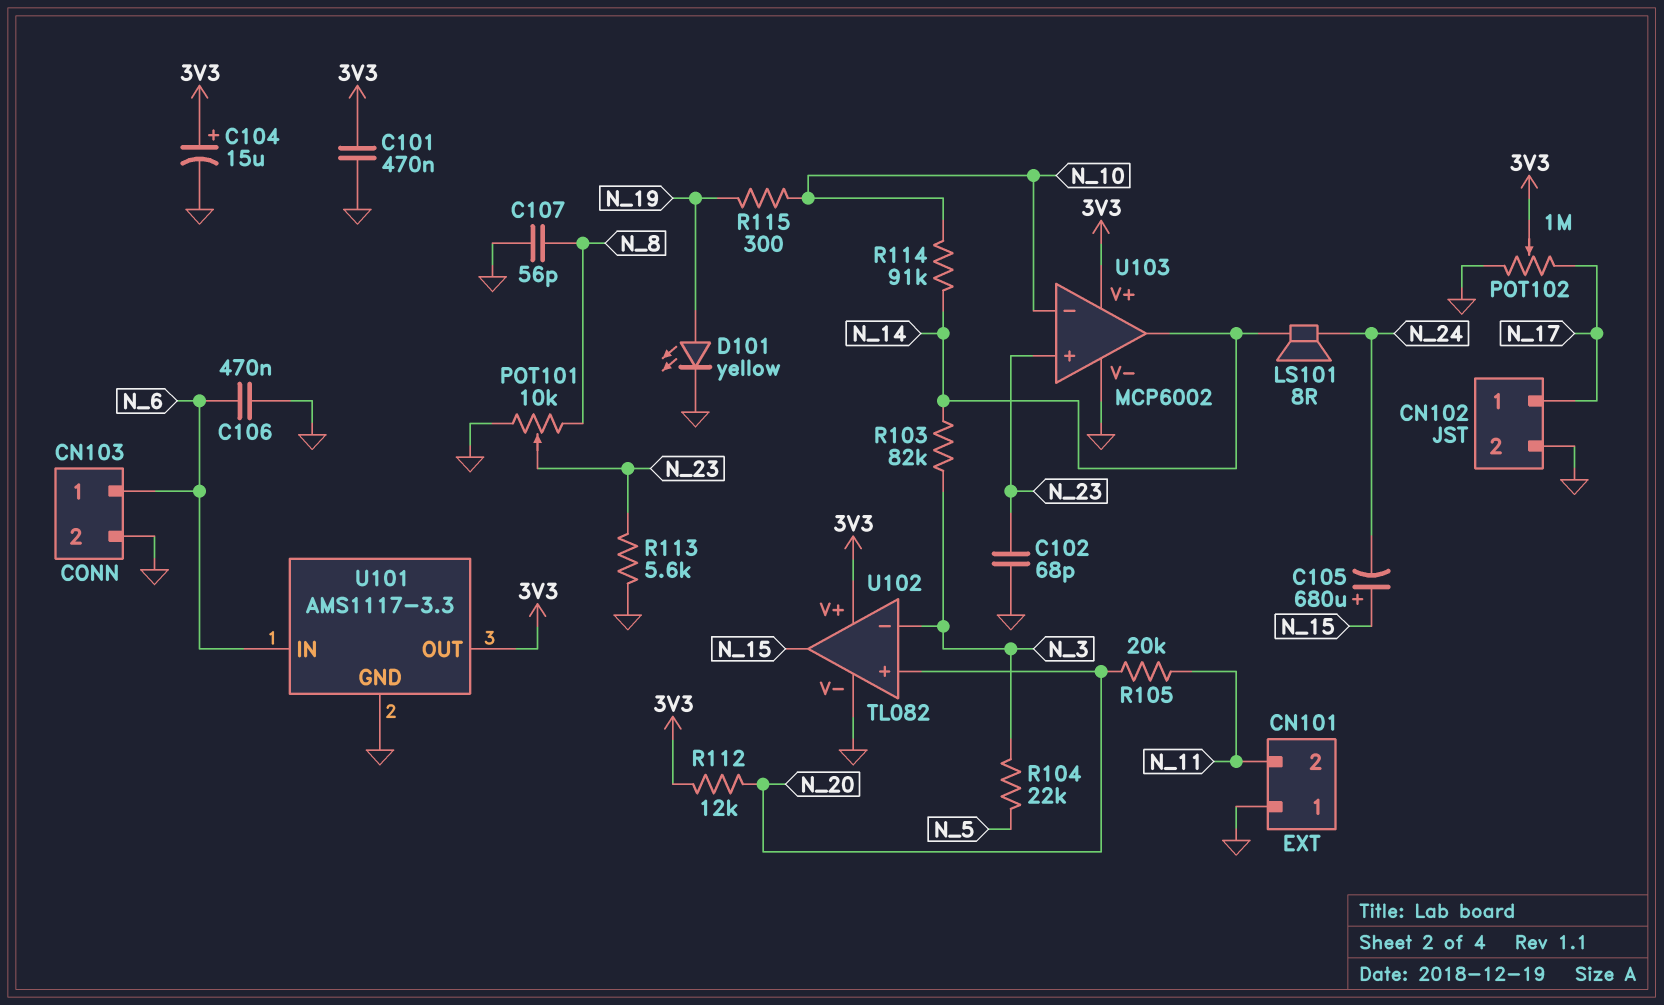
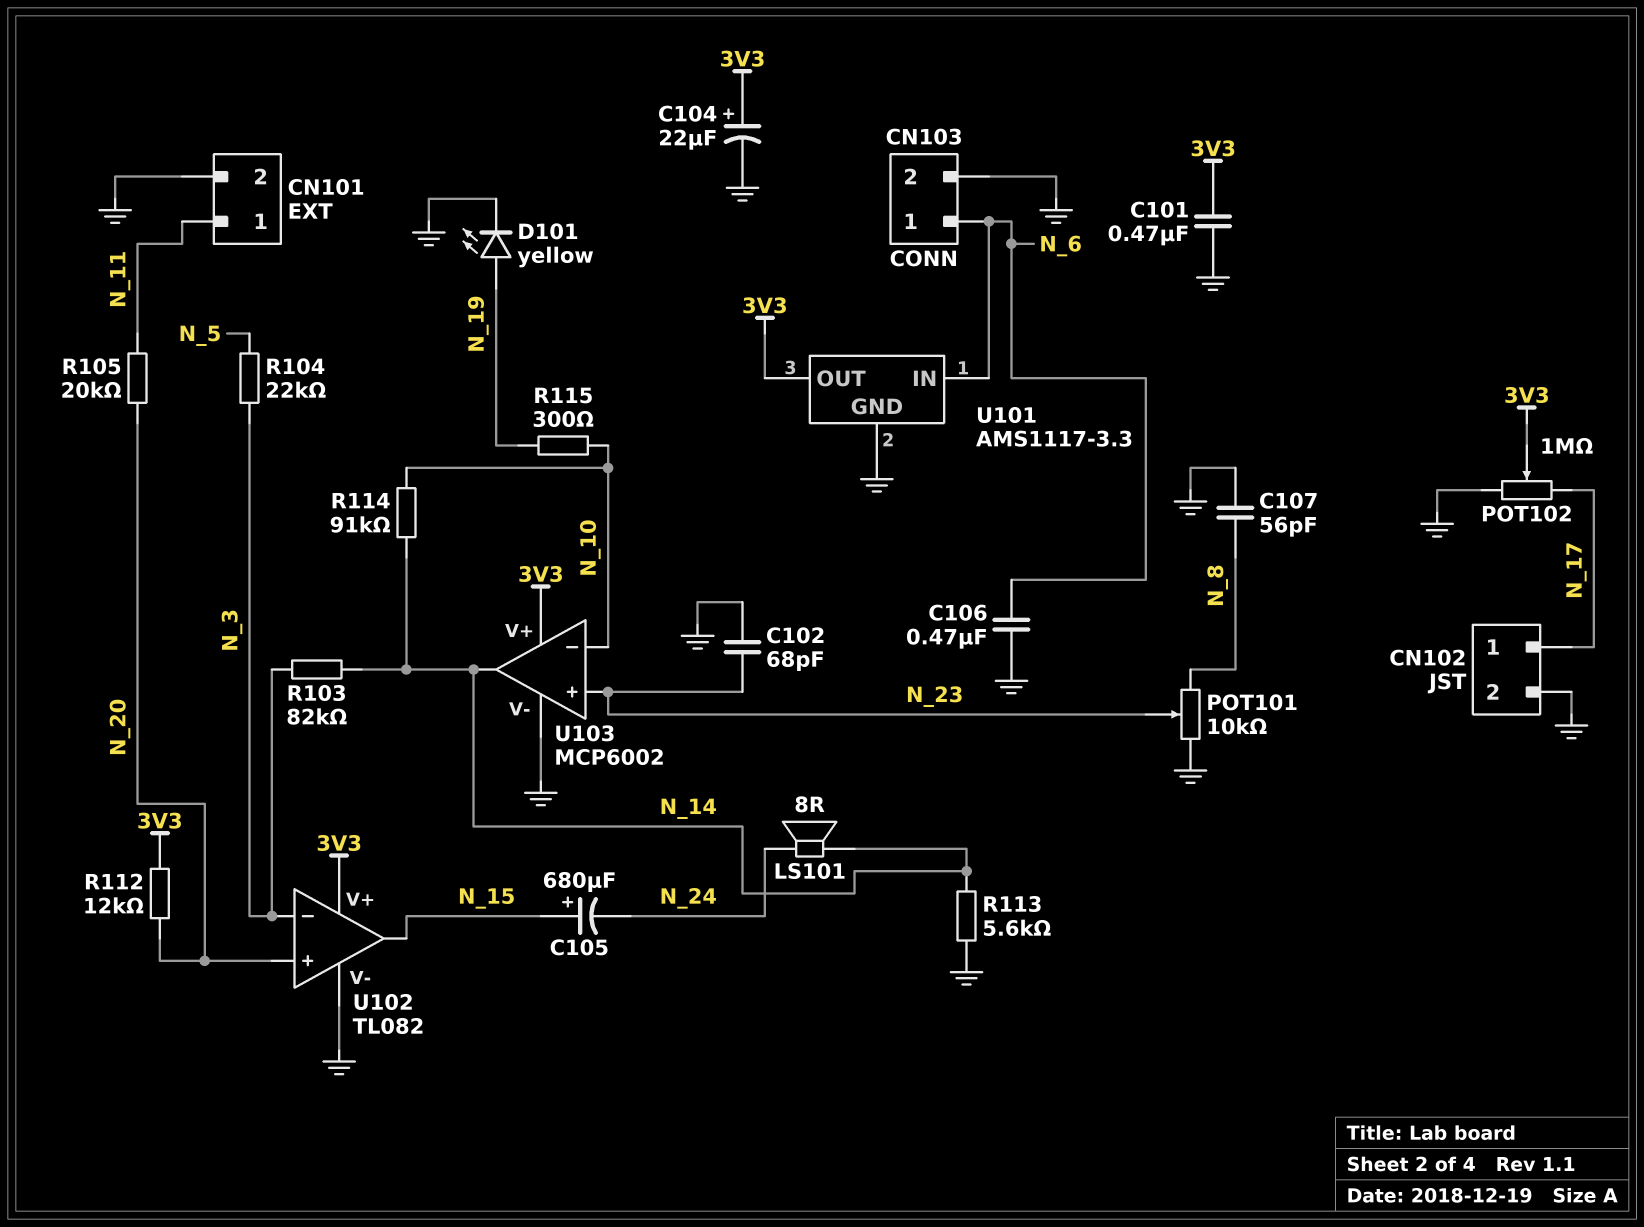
C104: 15uF (plus 3V3, minus GND) -> 22uF (plus 3V3, minus GND)
CN101 pin 1: GND -> N_11
CN101 pin 2: N_11 -> GND
R113: 5.6k (GND, N_23) -> 5.6k (GND, N_14)

